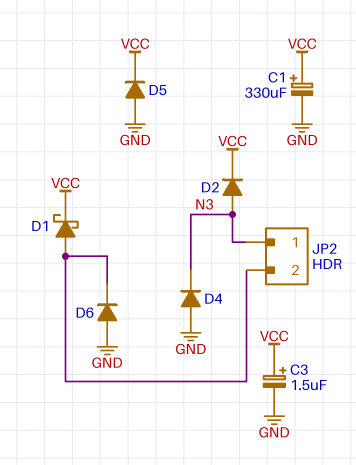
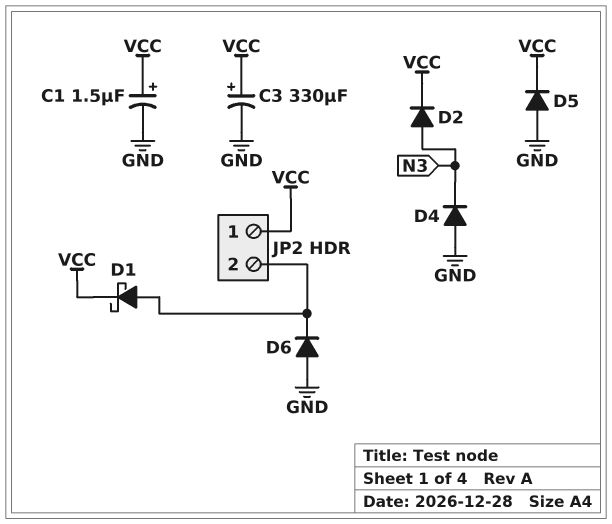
C1: 330uF (plus VCC, minus GND) -> 1.5uF (plus VCC, minus GND)
C3: 1.5uF (plus VCC, minus GND) -> 330uF (plus VCC, minus GND)
JP2 pin 1: N3 -> VCC

